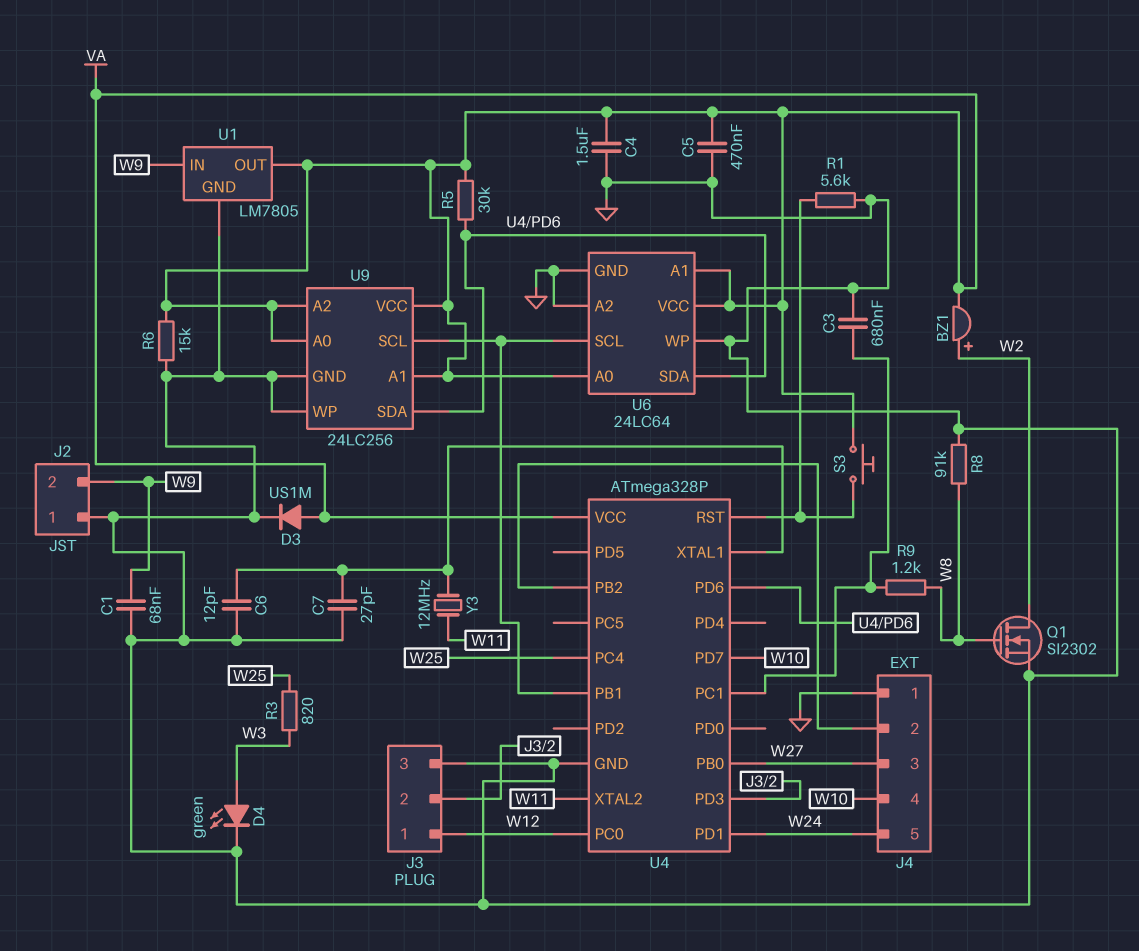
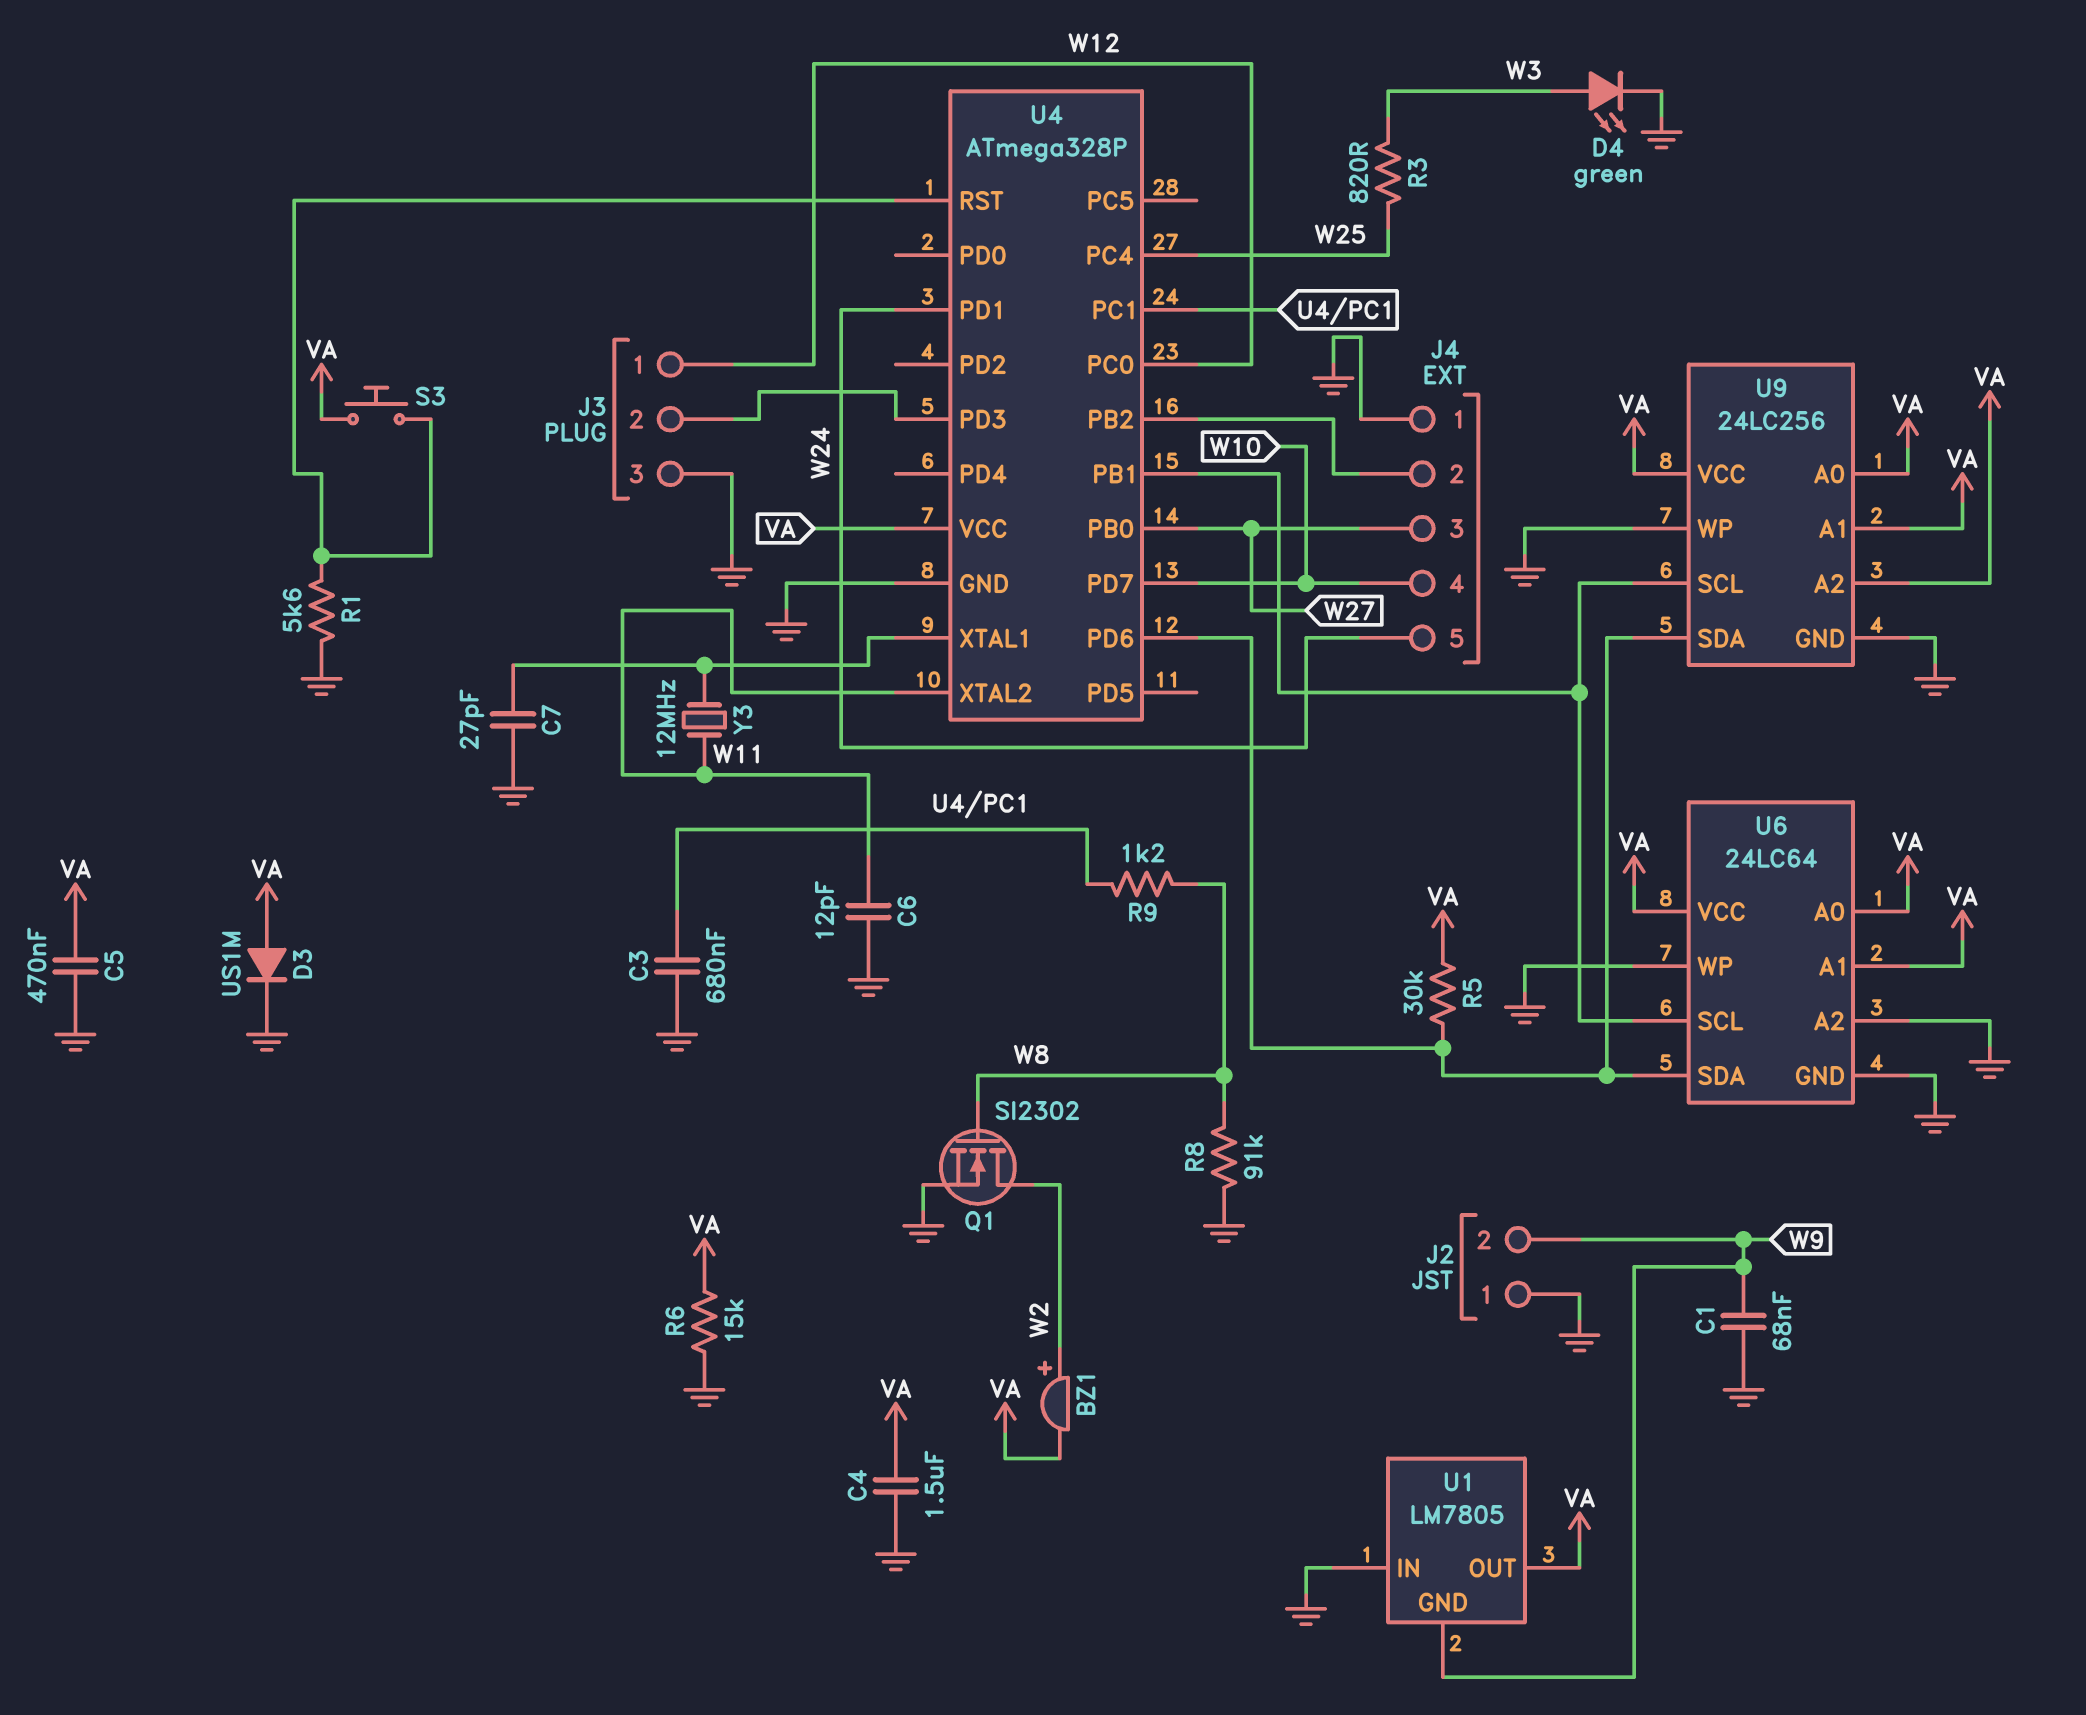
C6: 12pF (GND, U4/XTAL1) -> 12pF (GND, W11)
U1 pin GND: GND -> W9
U1 pin IN: W9 -> GND

